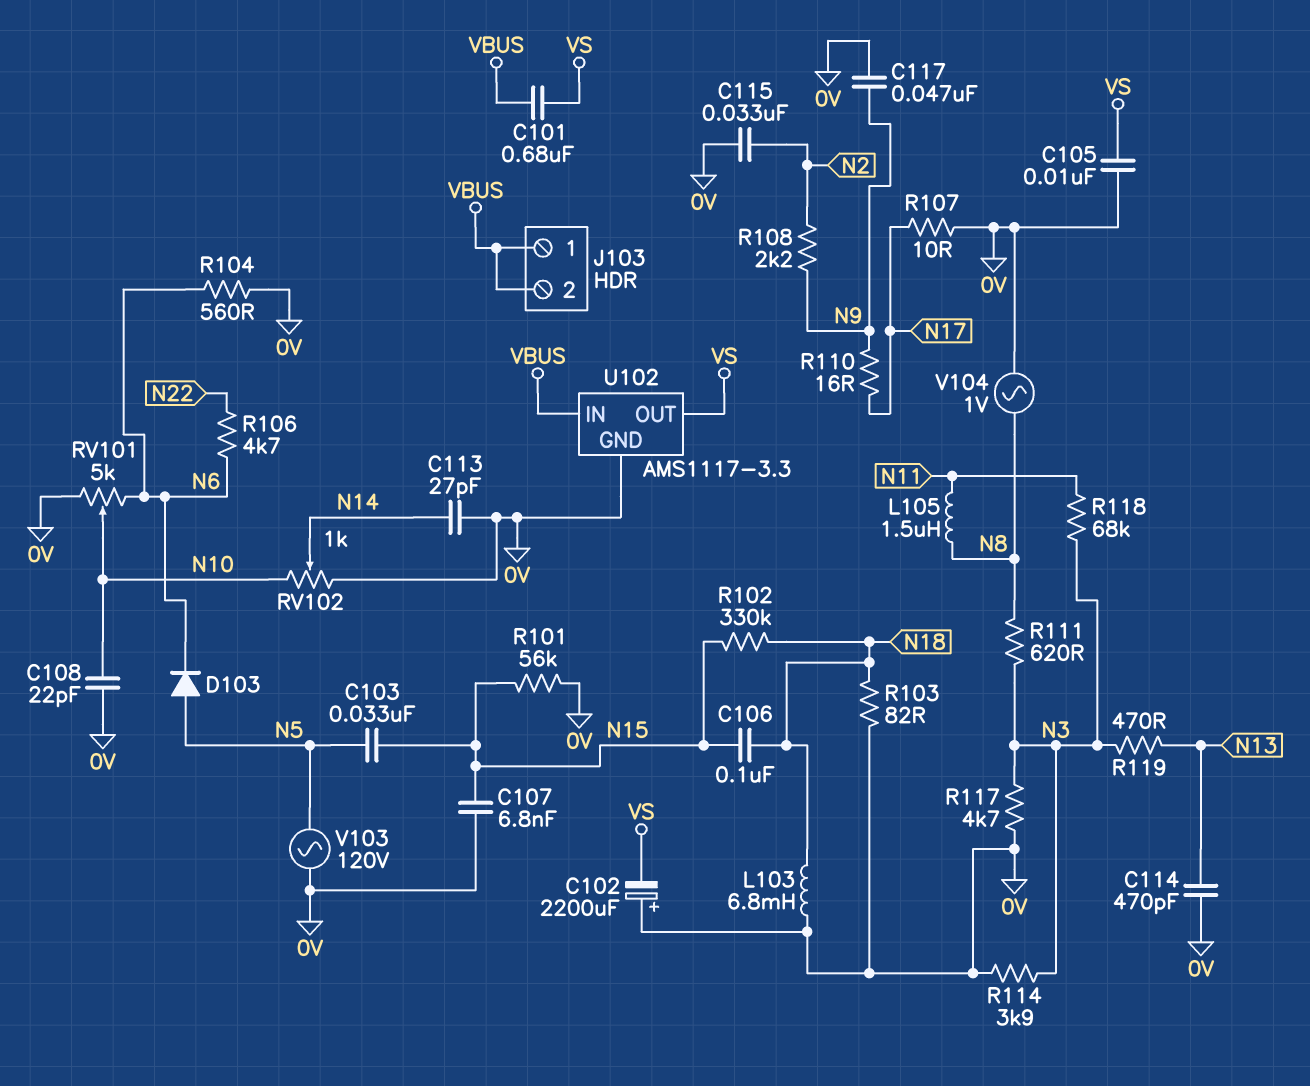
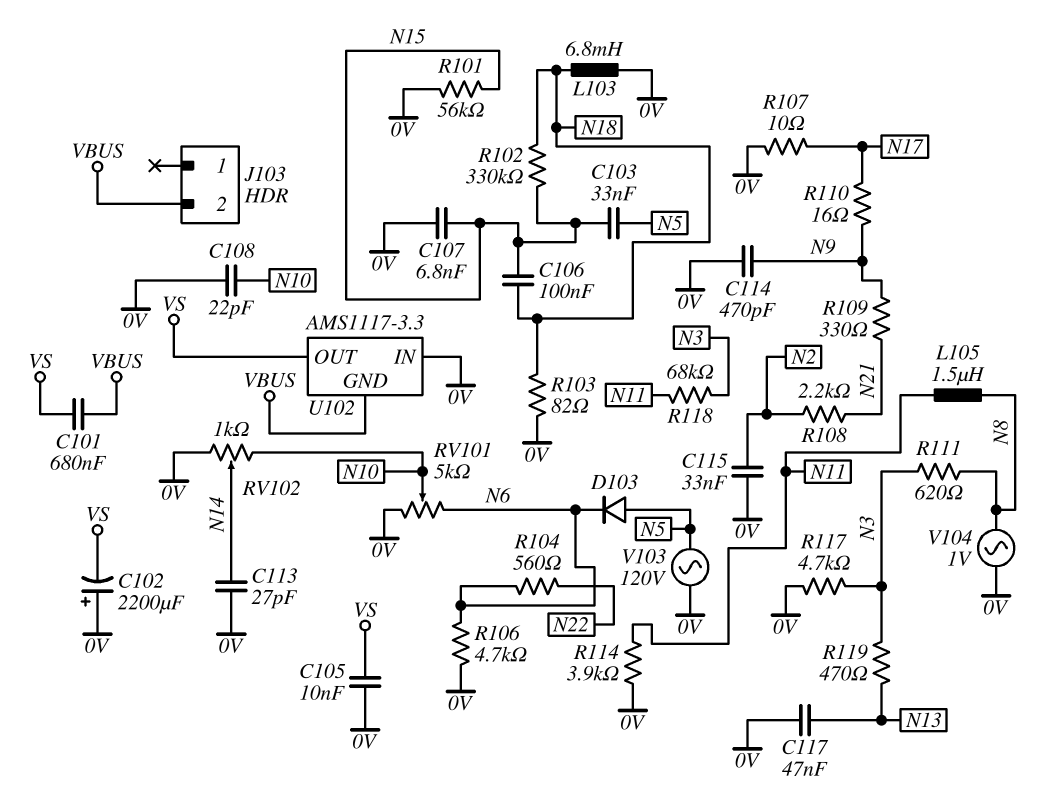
C114: 470pF (0V, N13) -> 470pF (0V, N9)
C117: 47nF (0V, N9) -> 47nF (0V, N13)
J103 pin 1: VBUS -> none
R104: 560 (0V, N6) -> 560 (N6, N22)
R106: 4.7k (N6, N22) -> 4.7k (0V, N6)
R108: 2.2k (N2, N9) -> 2.2k (N2, N21)
R109: none -> 330 (N9, N21)
R114: 3.9k (0V, N3) -> 3.9k (0V, N11)
U102 pin GND: 0V -> VBUS
U102 pin IN: VBUS -> 0V

